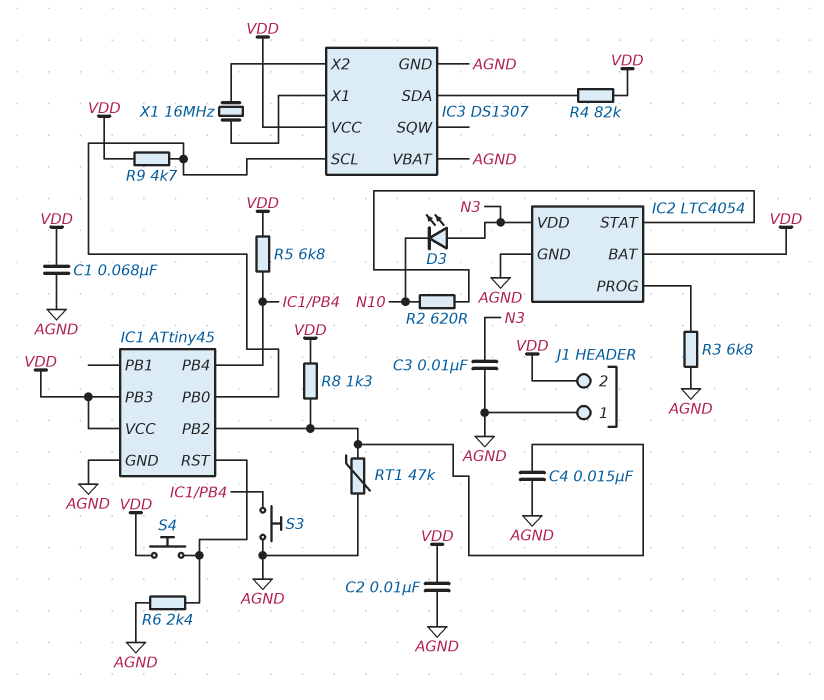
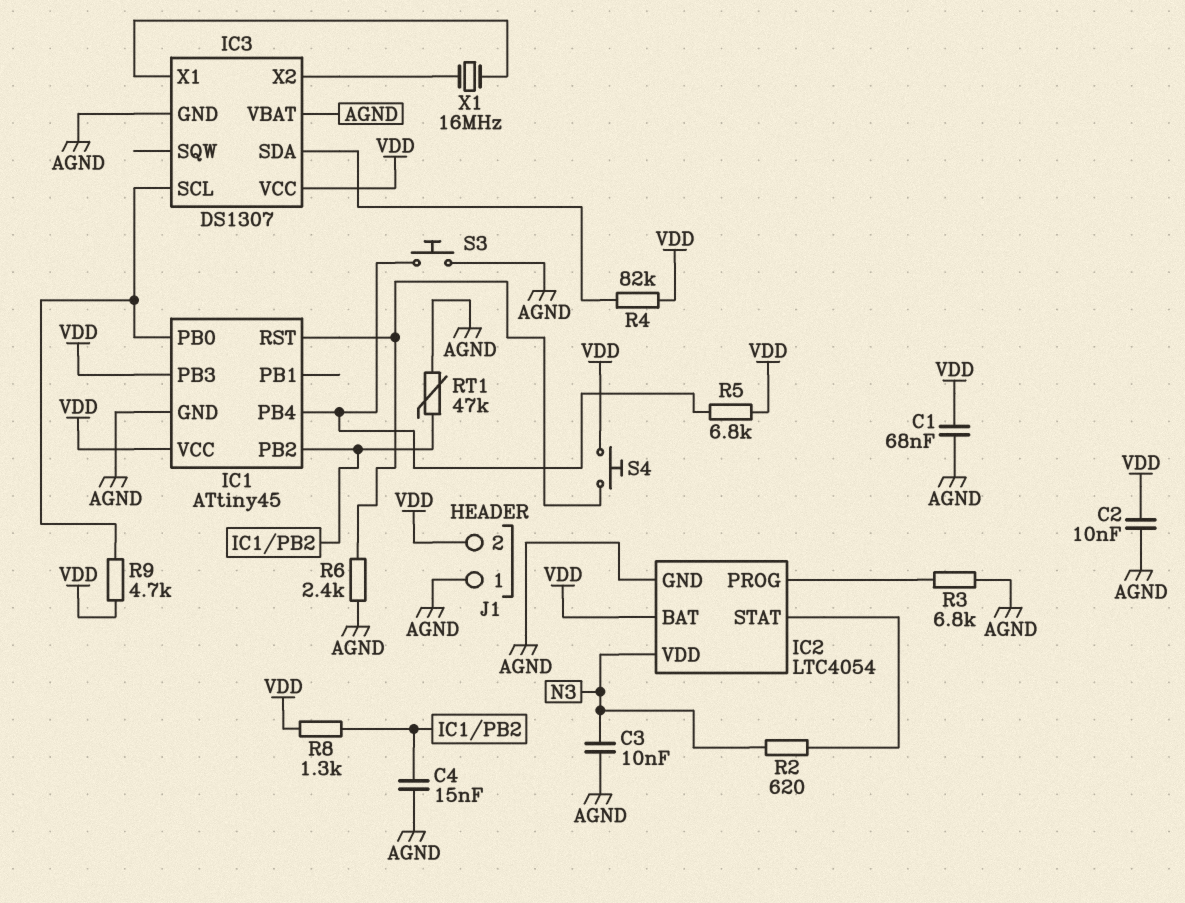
D3: LED (A N3, K N10) -> none
R2: 620 (IC2/STAT, N10) -> 620 (IC2/STAT, N3)

